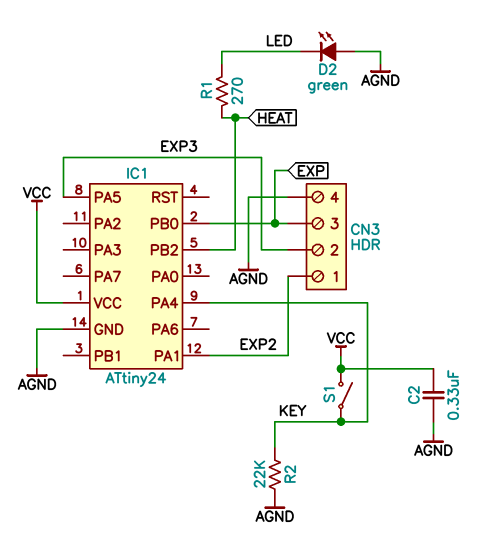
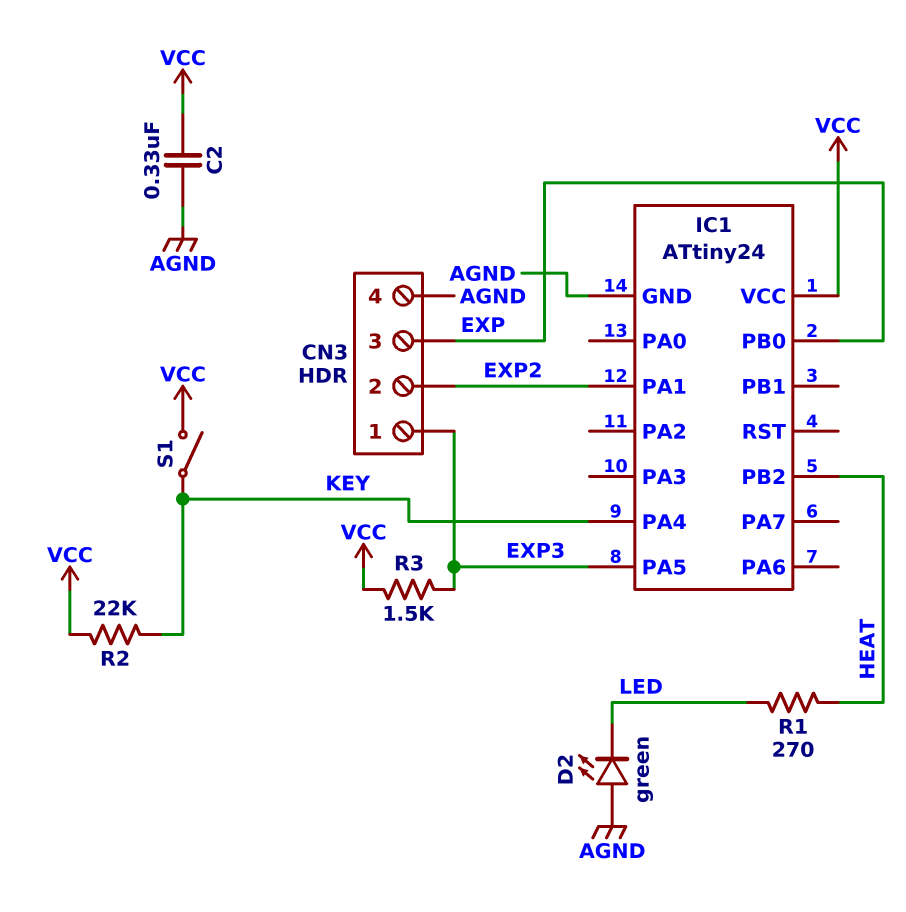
CN3 pin 1: EXP2 -> EXP3
CN3 pin 2: EXP3 -> EXP2
R2: 22k (AGND, KEY) -> 22k (KEY, VCC)
R3: none -> 1.5k (EXP3, VCC)

